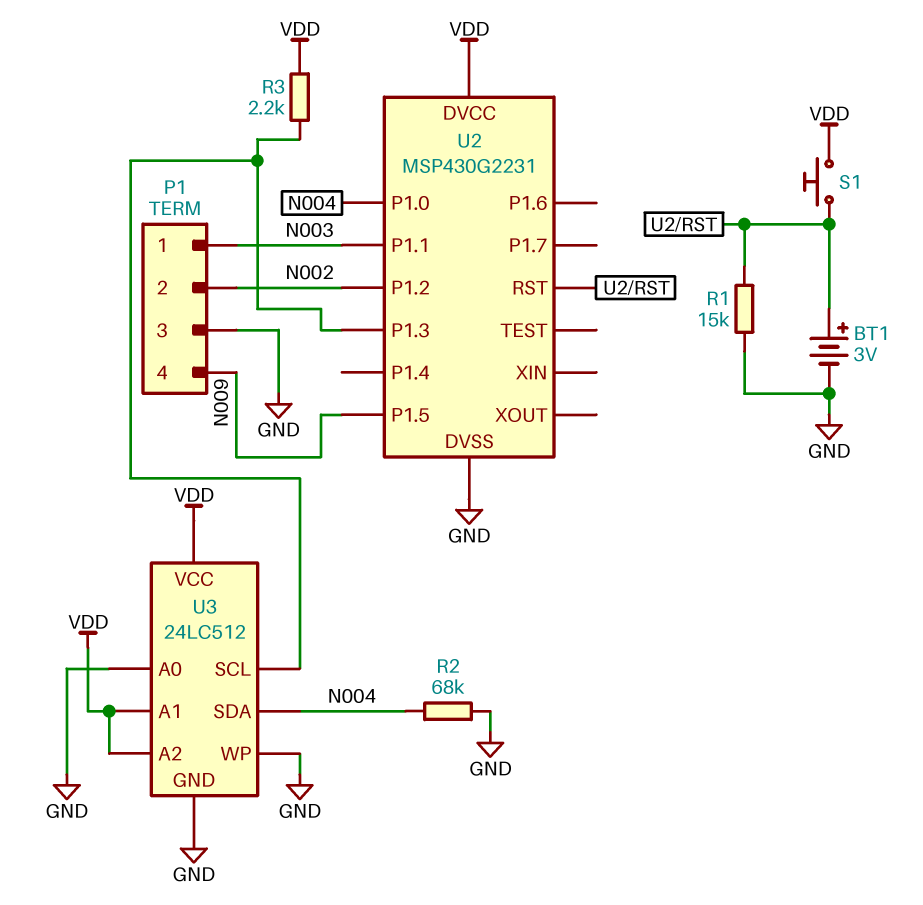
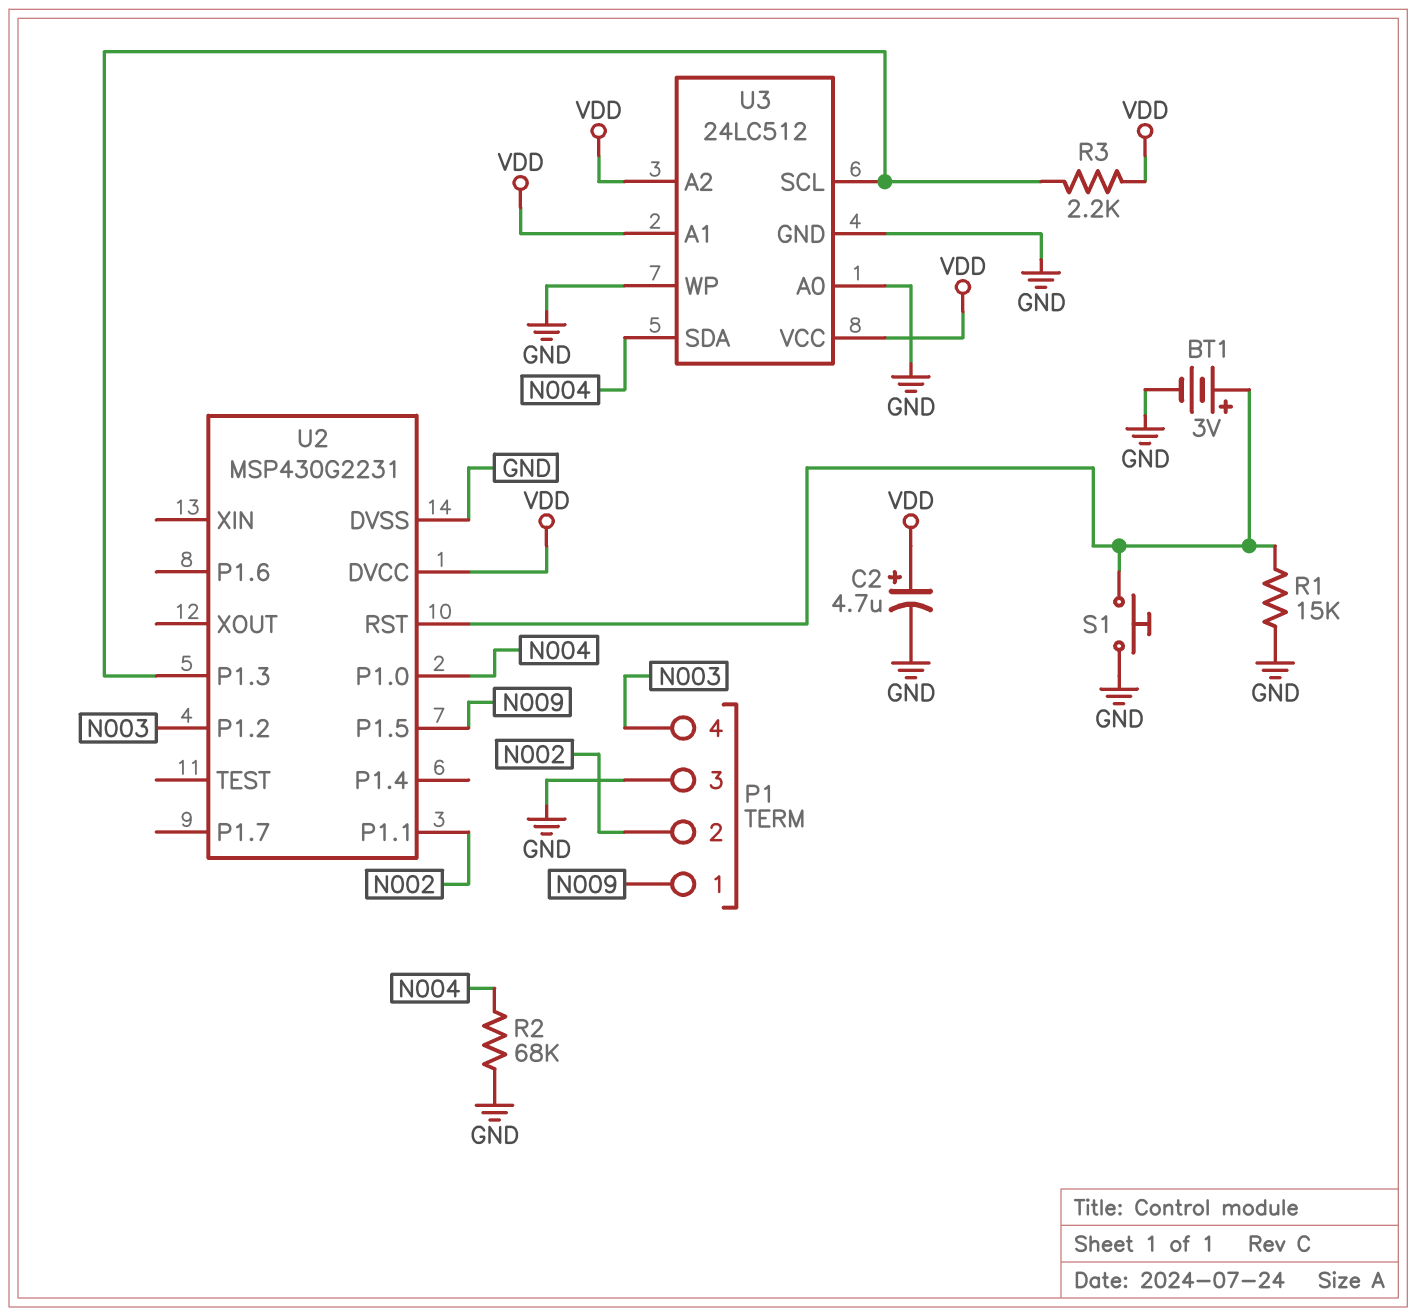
C2: none -> 4.7uF (plus VDD, minus GND)
P1 pin 1: N003 -> N009
P1 pin 4: N009 -> N003
S1: button (U2/RST, VDD) -> button (GND, U2/RST)
U2 pin P1.1: N003 -> N002
U2 pin P1.2: N002 -> N003

